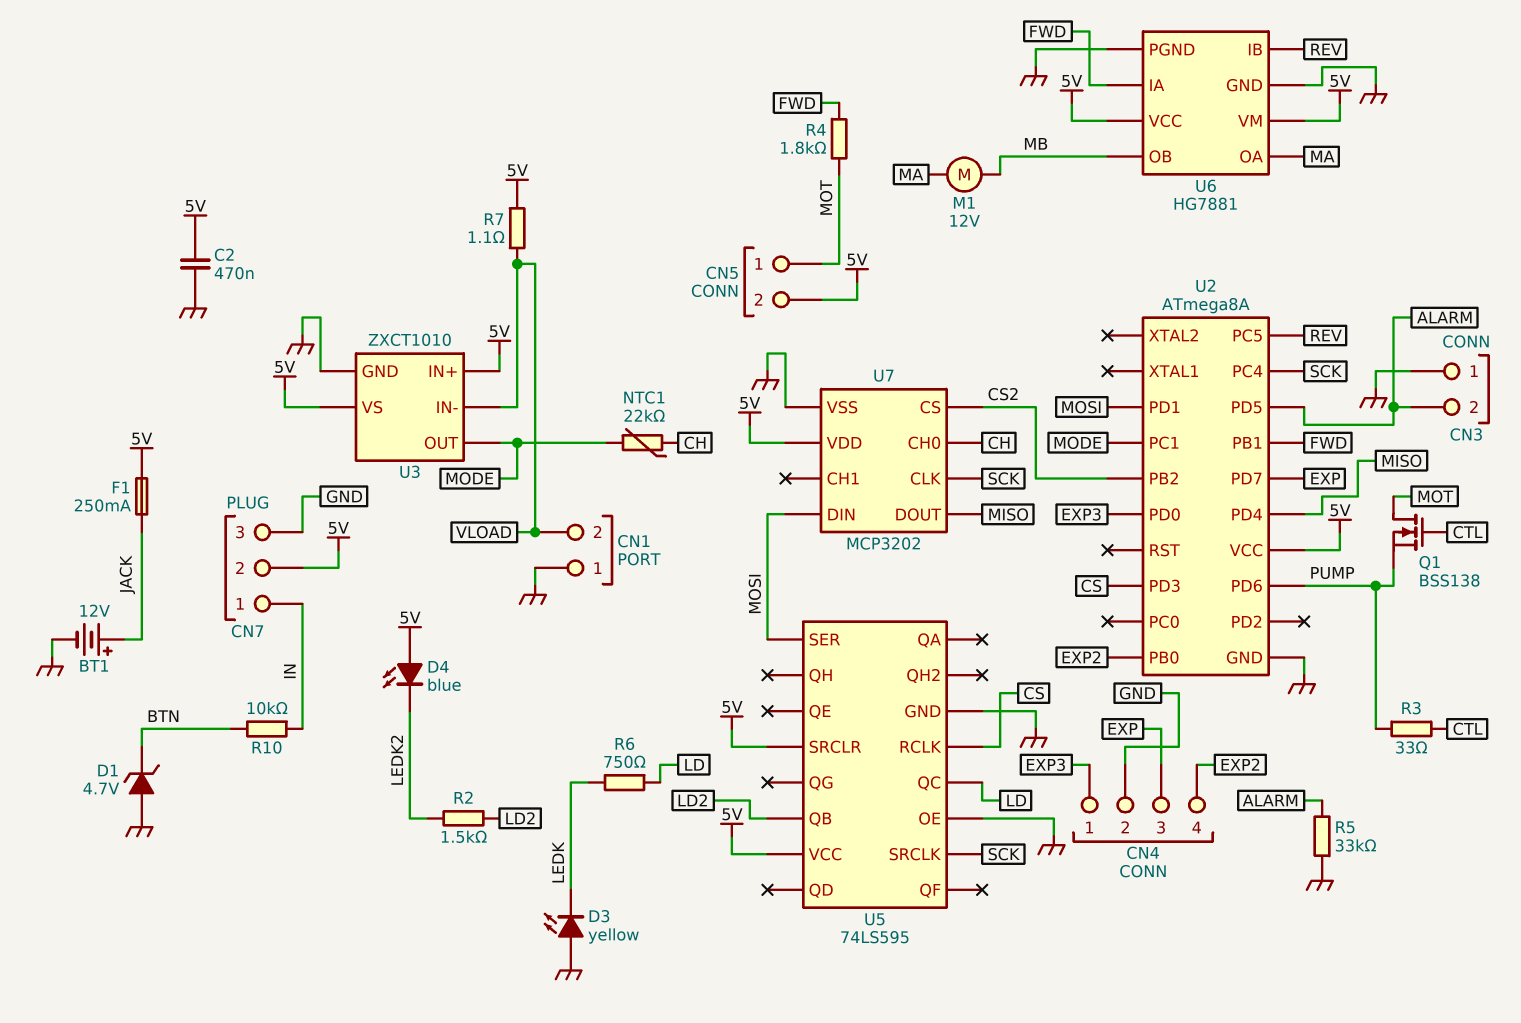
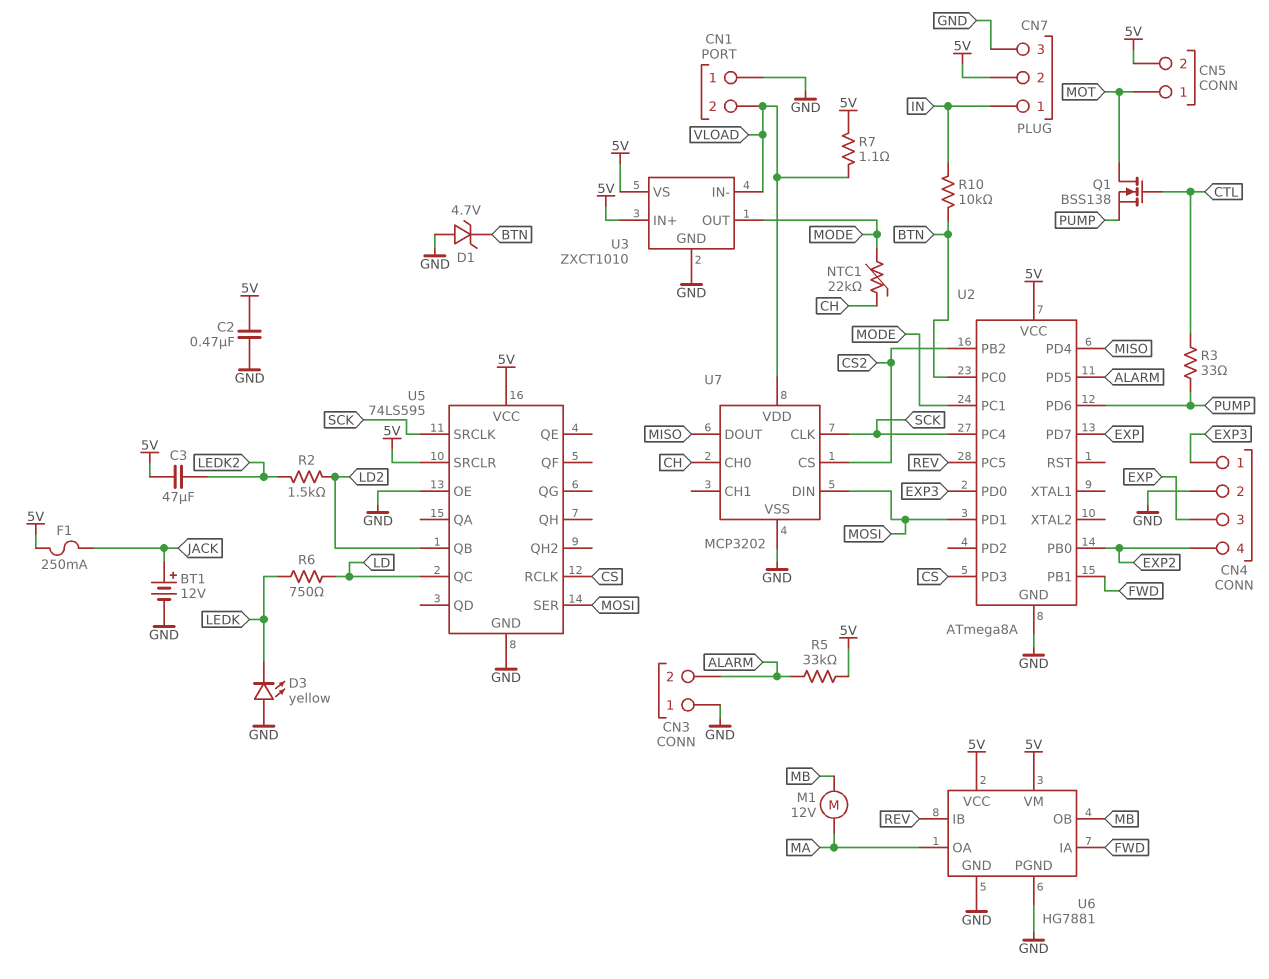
C3: none -> 47uF (5V, LEDK2)
D4: LED blue (A 5V, K LEDK2) -> none
R4: 1.8k (FWD, MOT) -> none
R5: 33k (ALARM, GND) -> 33k (5V, ALARM)
U2 pin PC0: none -> BTN
U7 pin VDD: 5V -> VLOAD

